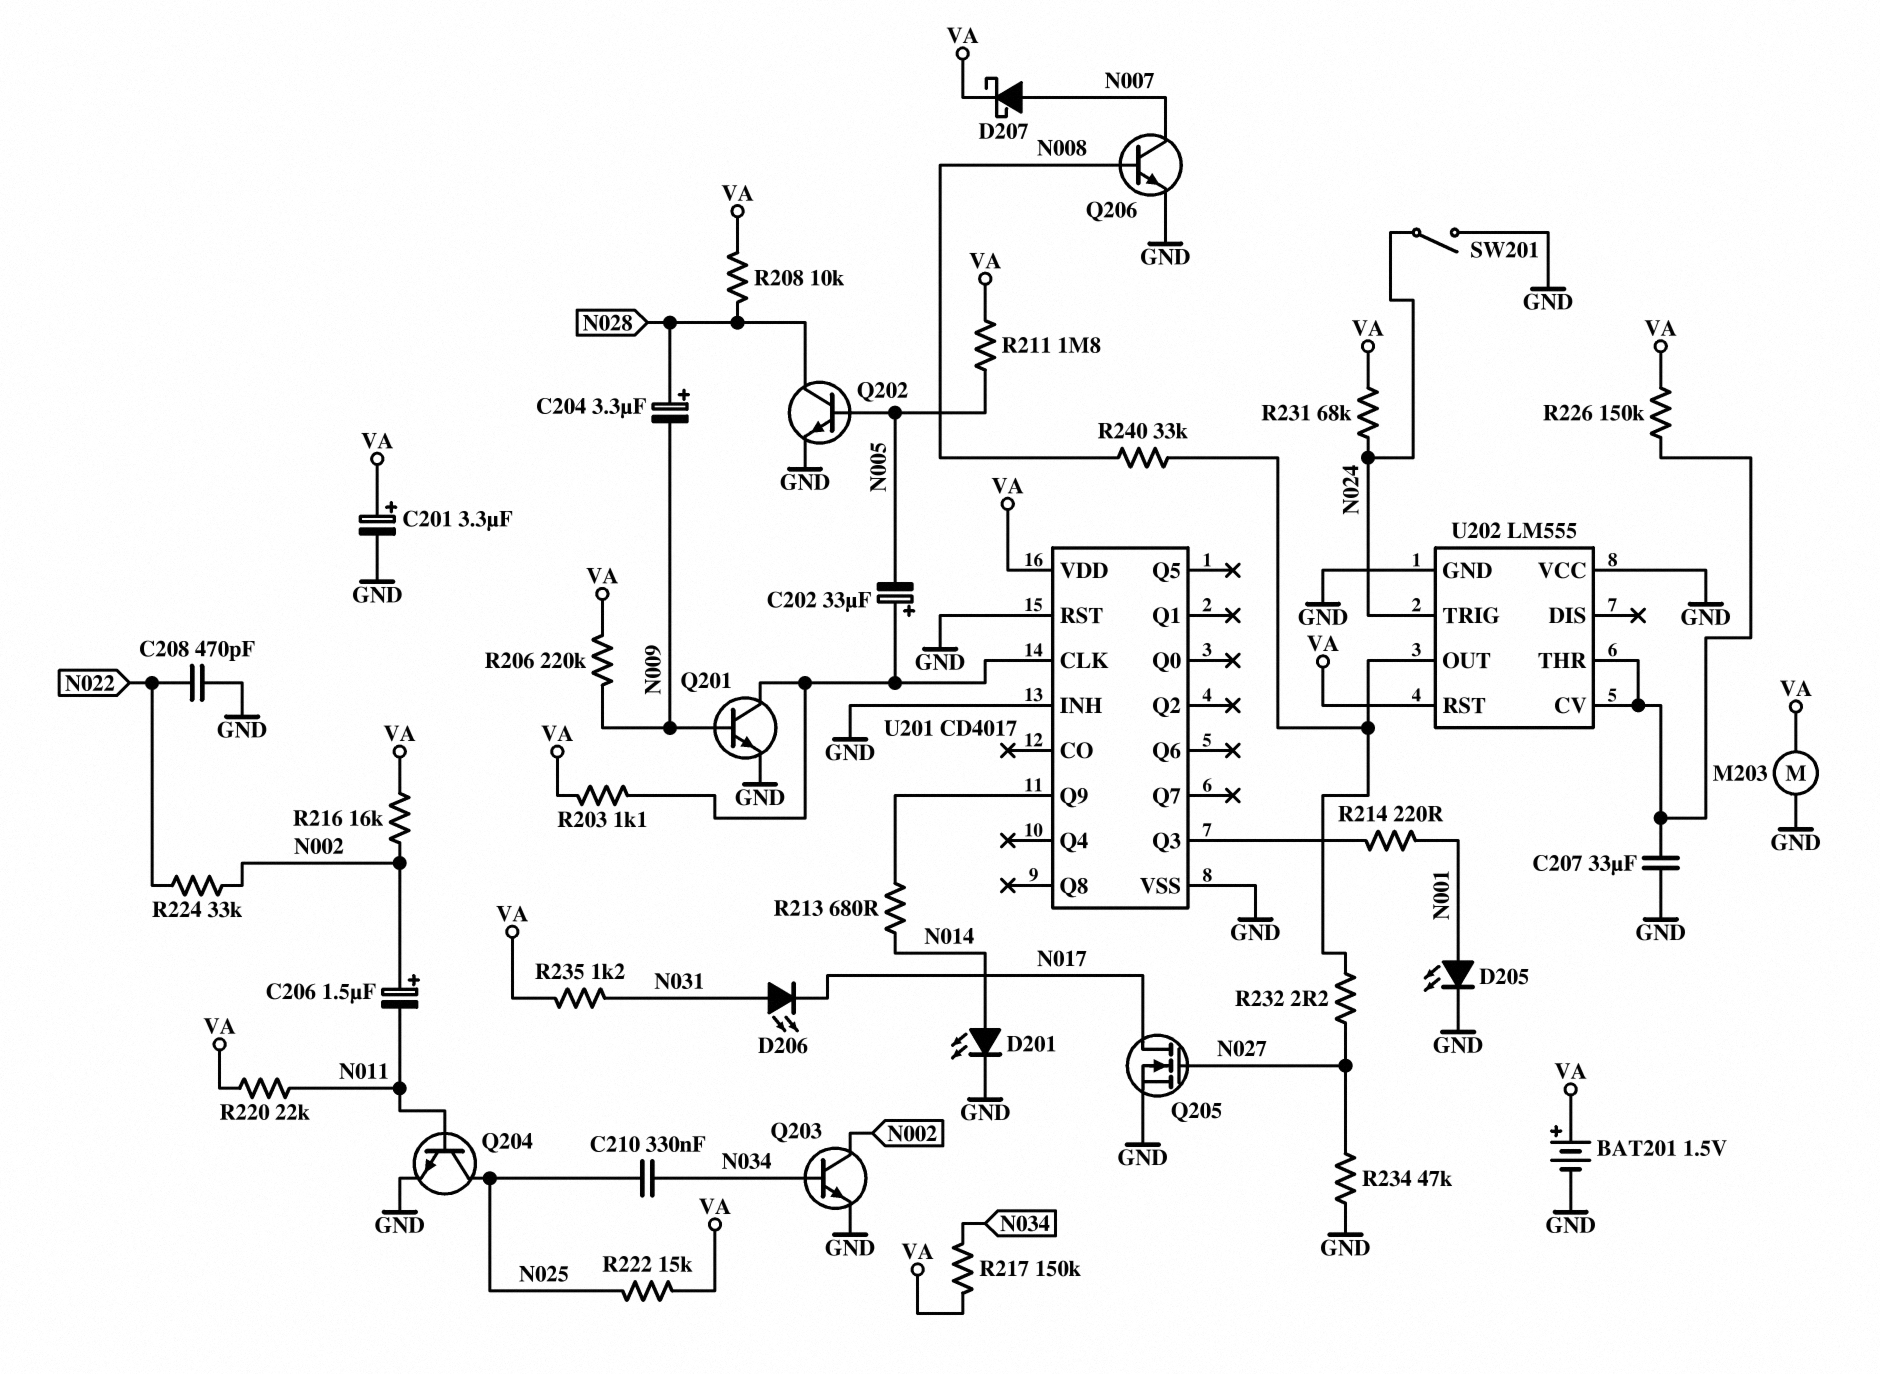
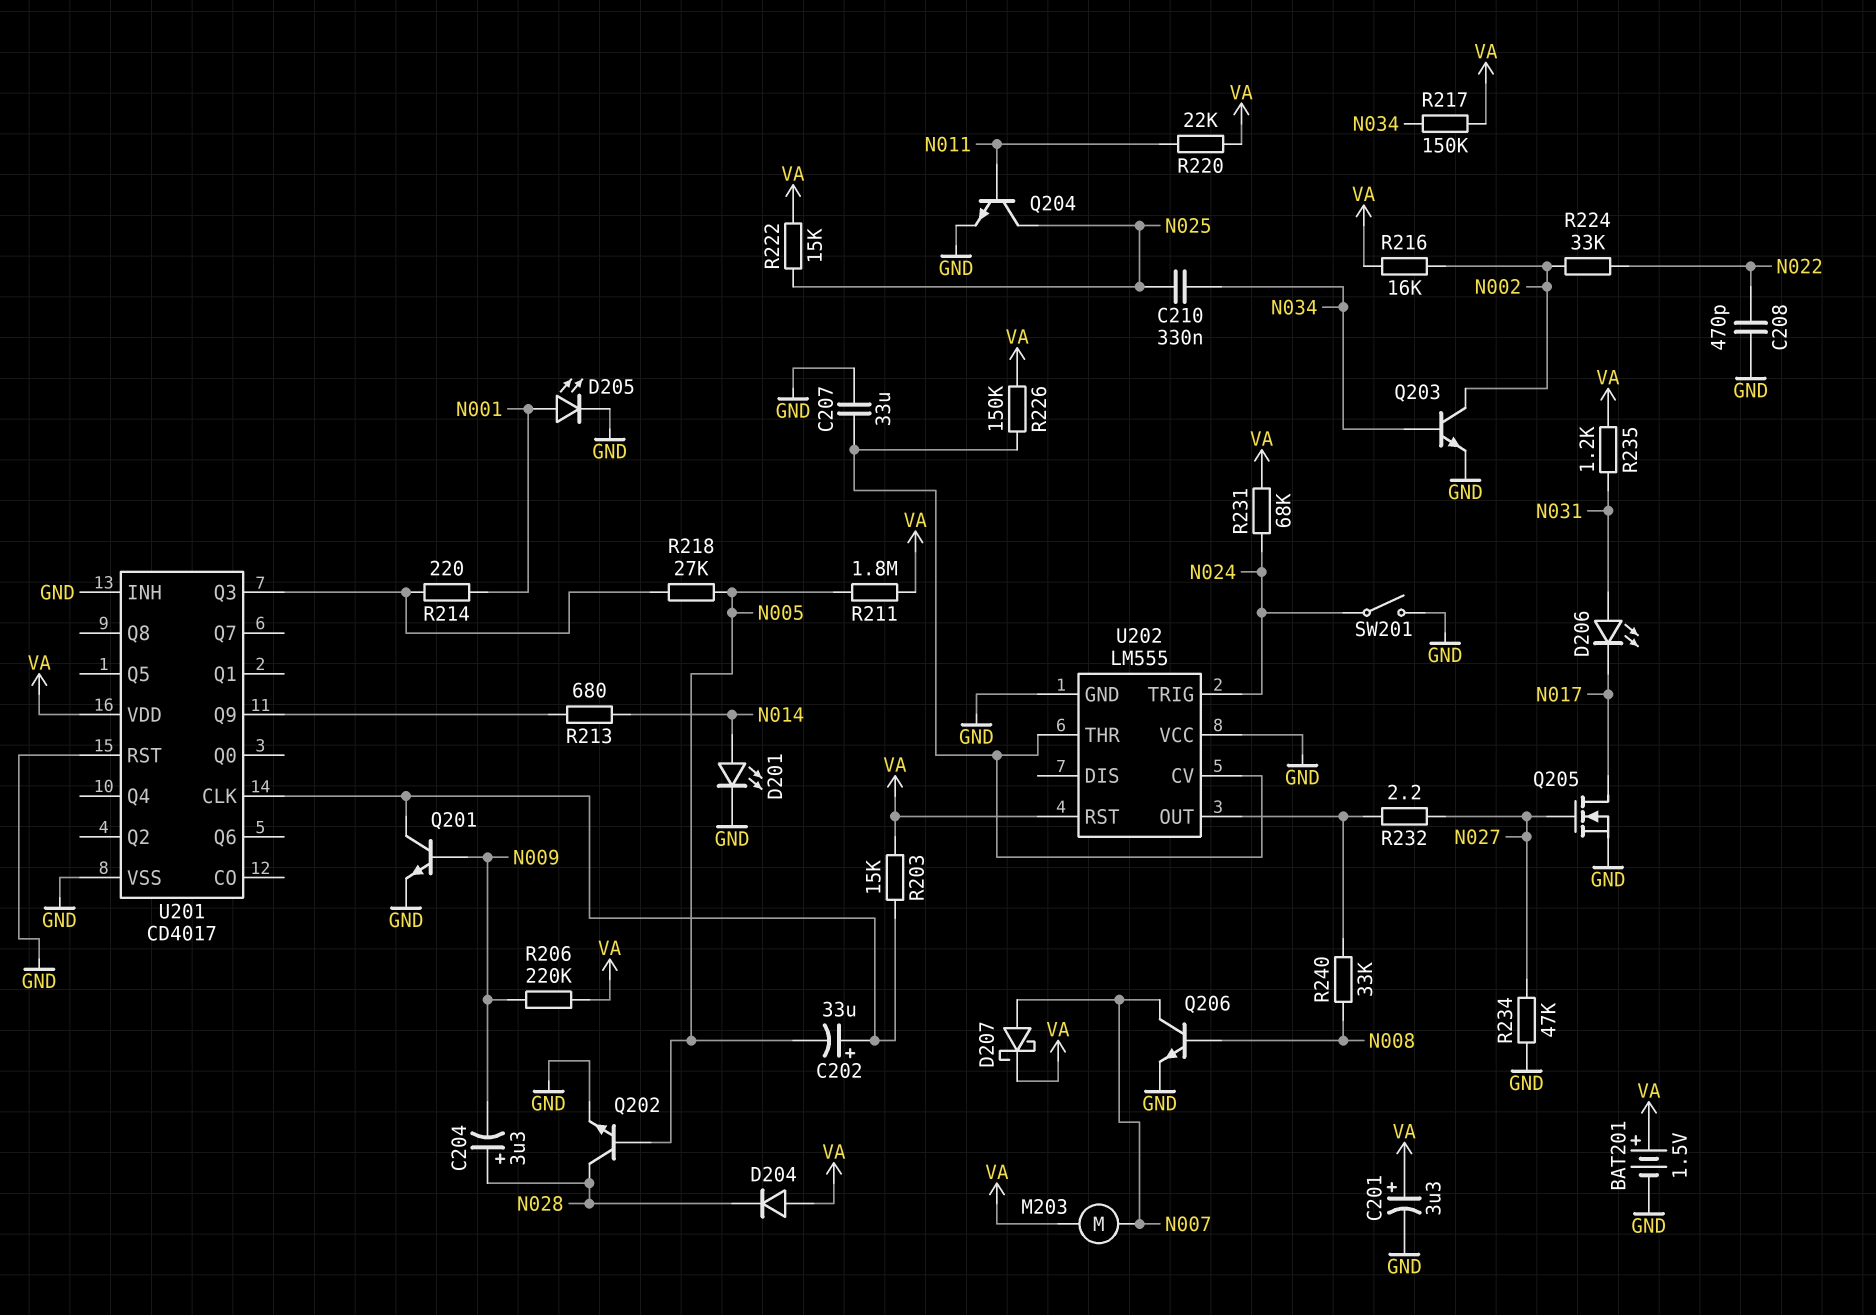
C206: 1.5uF (plus N002, minus N011) -> none
D204: none -> diode (A VA, K N028)
M203: motor (GND, VA) -> motor (N007, VA)
R203: 1.1k (U201/CLK, VA) -> 15k (U201/CLK, VA)
R208: 10k (N028, VA) -> none
R218: none -> 27k (N005, U201/Q3)

